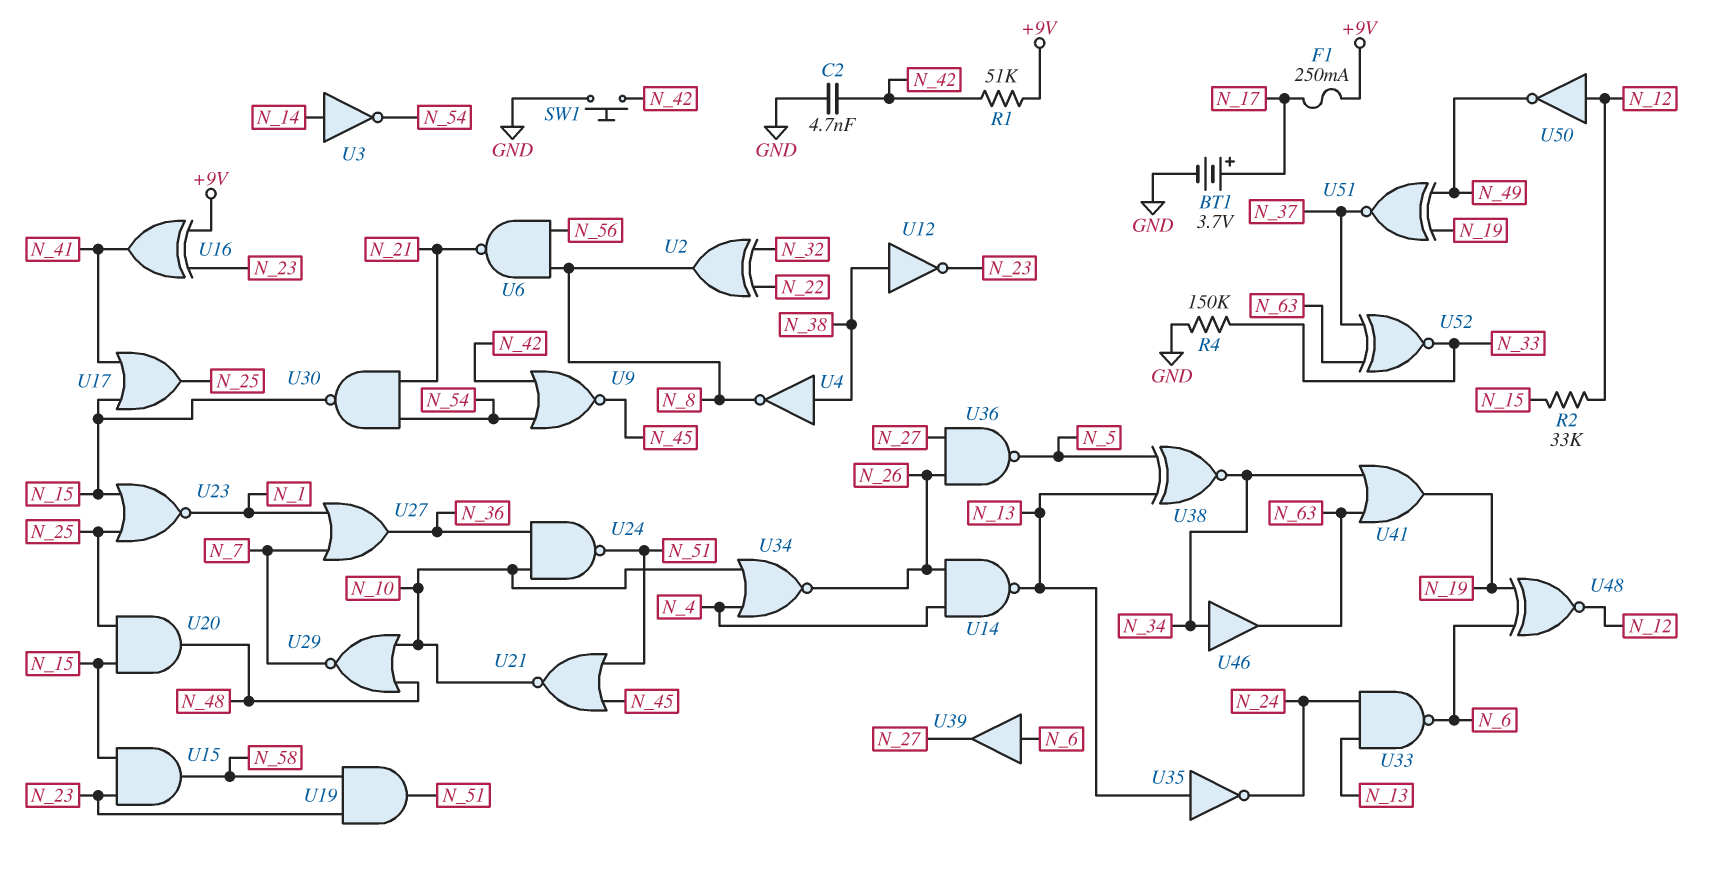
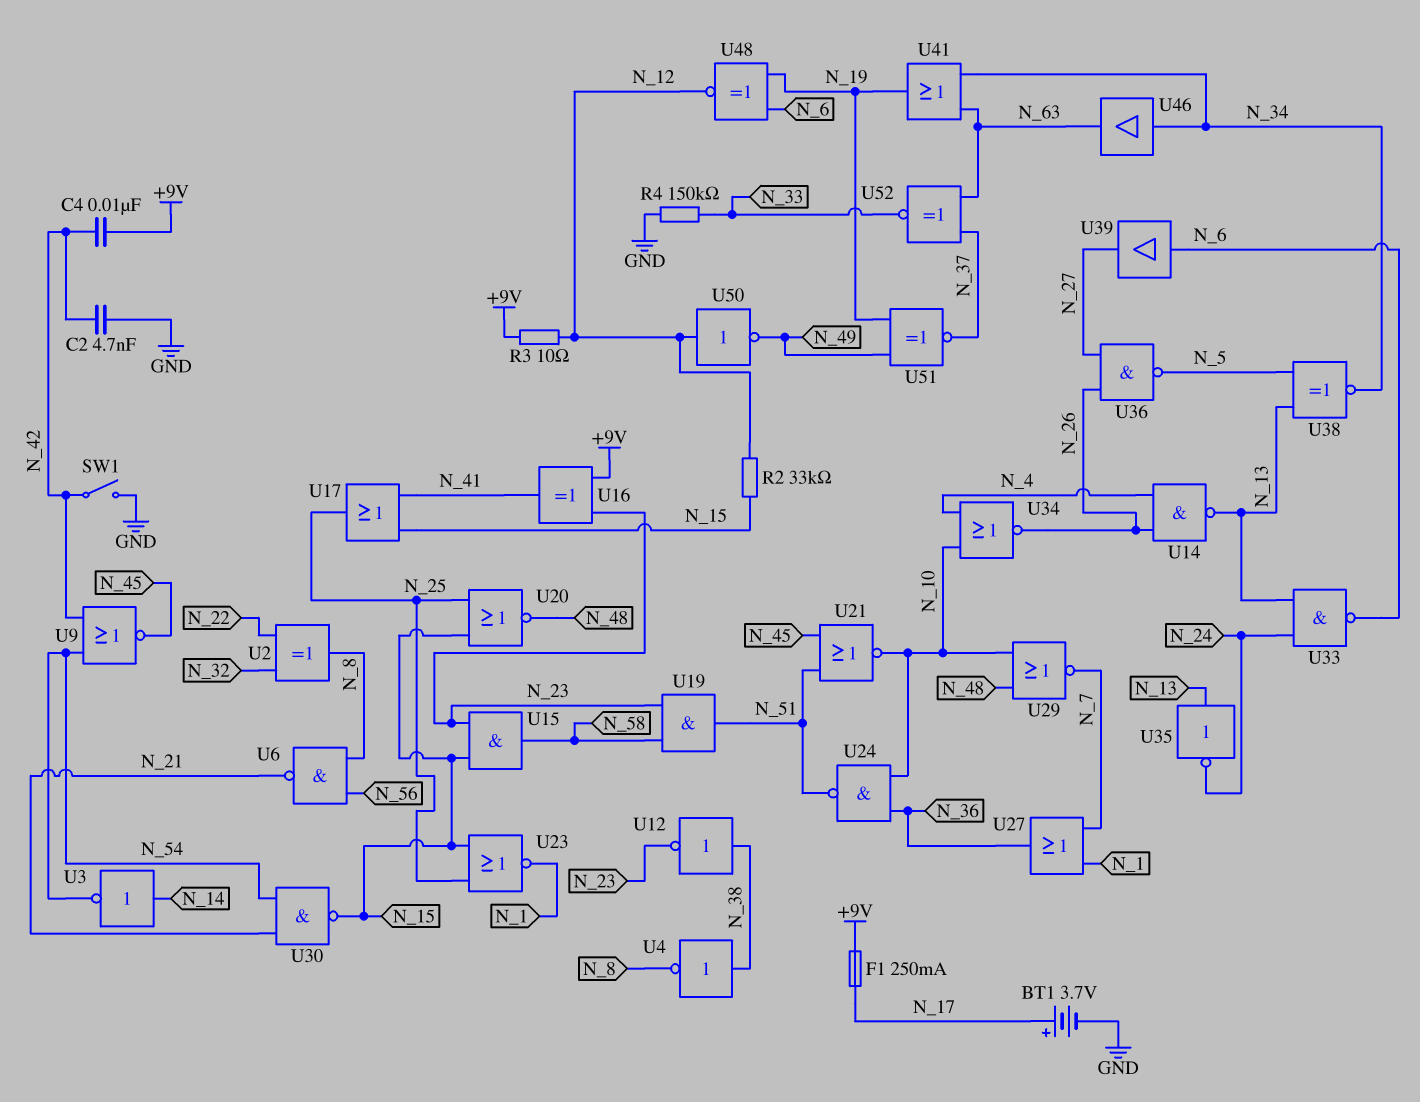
C4: none -> 10nF (+9V, N_42)
R1: 51k (+9V, N_42) -> none
R3: none -> 10 (+9V, N_12)
SW1: button (GND, N_42) -> switch (GND, N_42)
U20: AND (in N_15, in N_25, out N_48) -> NOR (in N_15, in N_25, out N_48)

